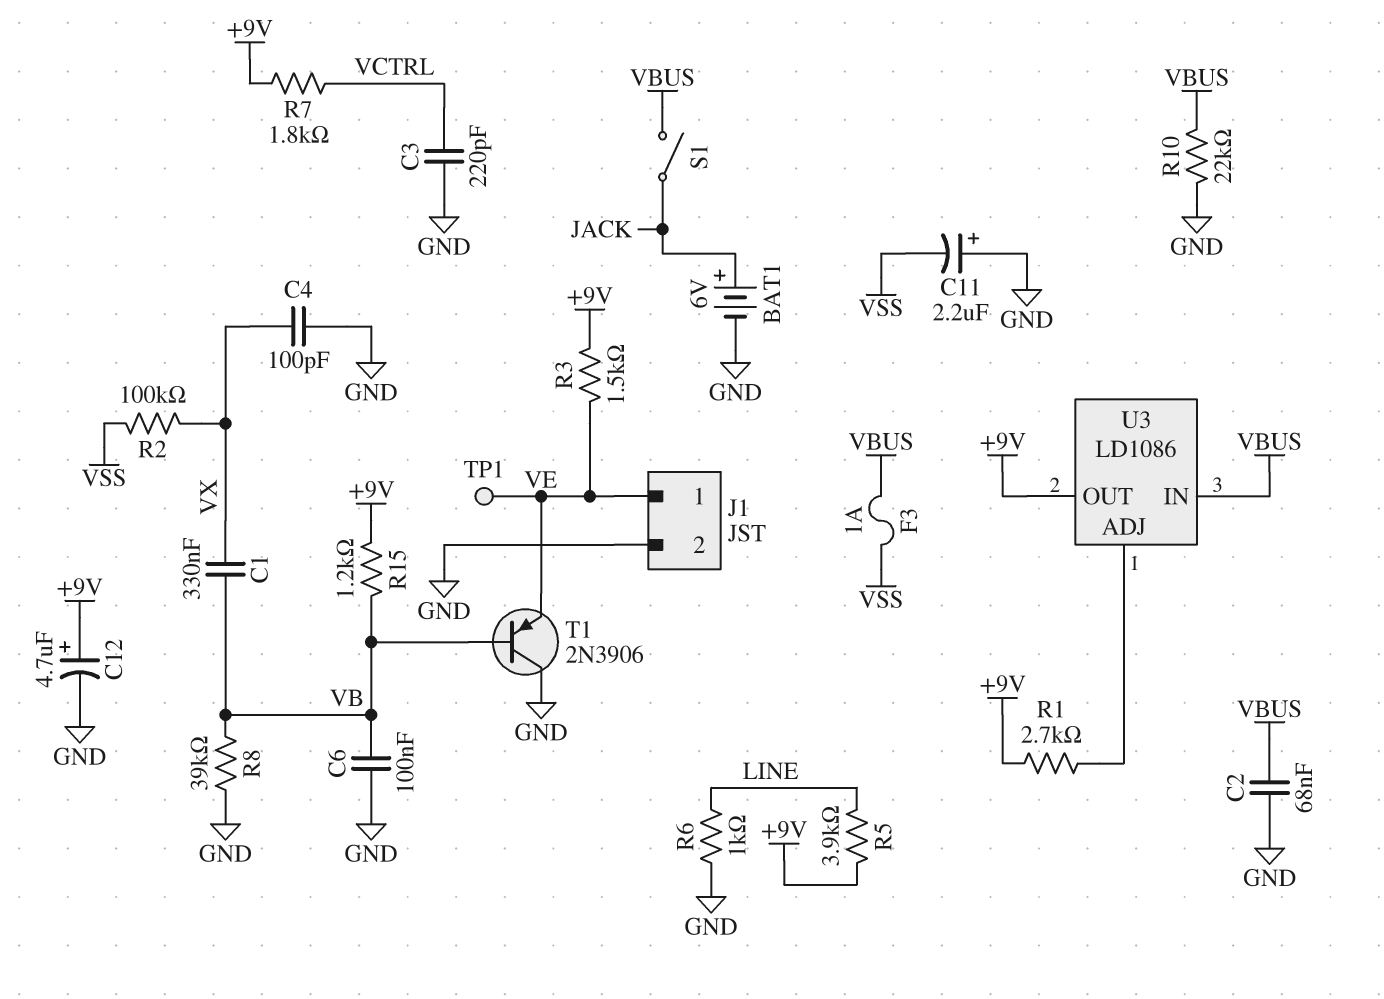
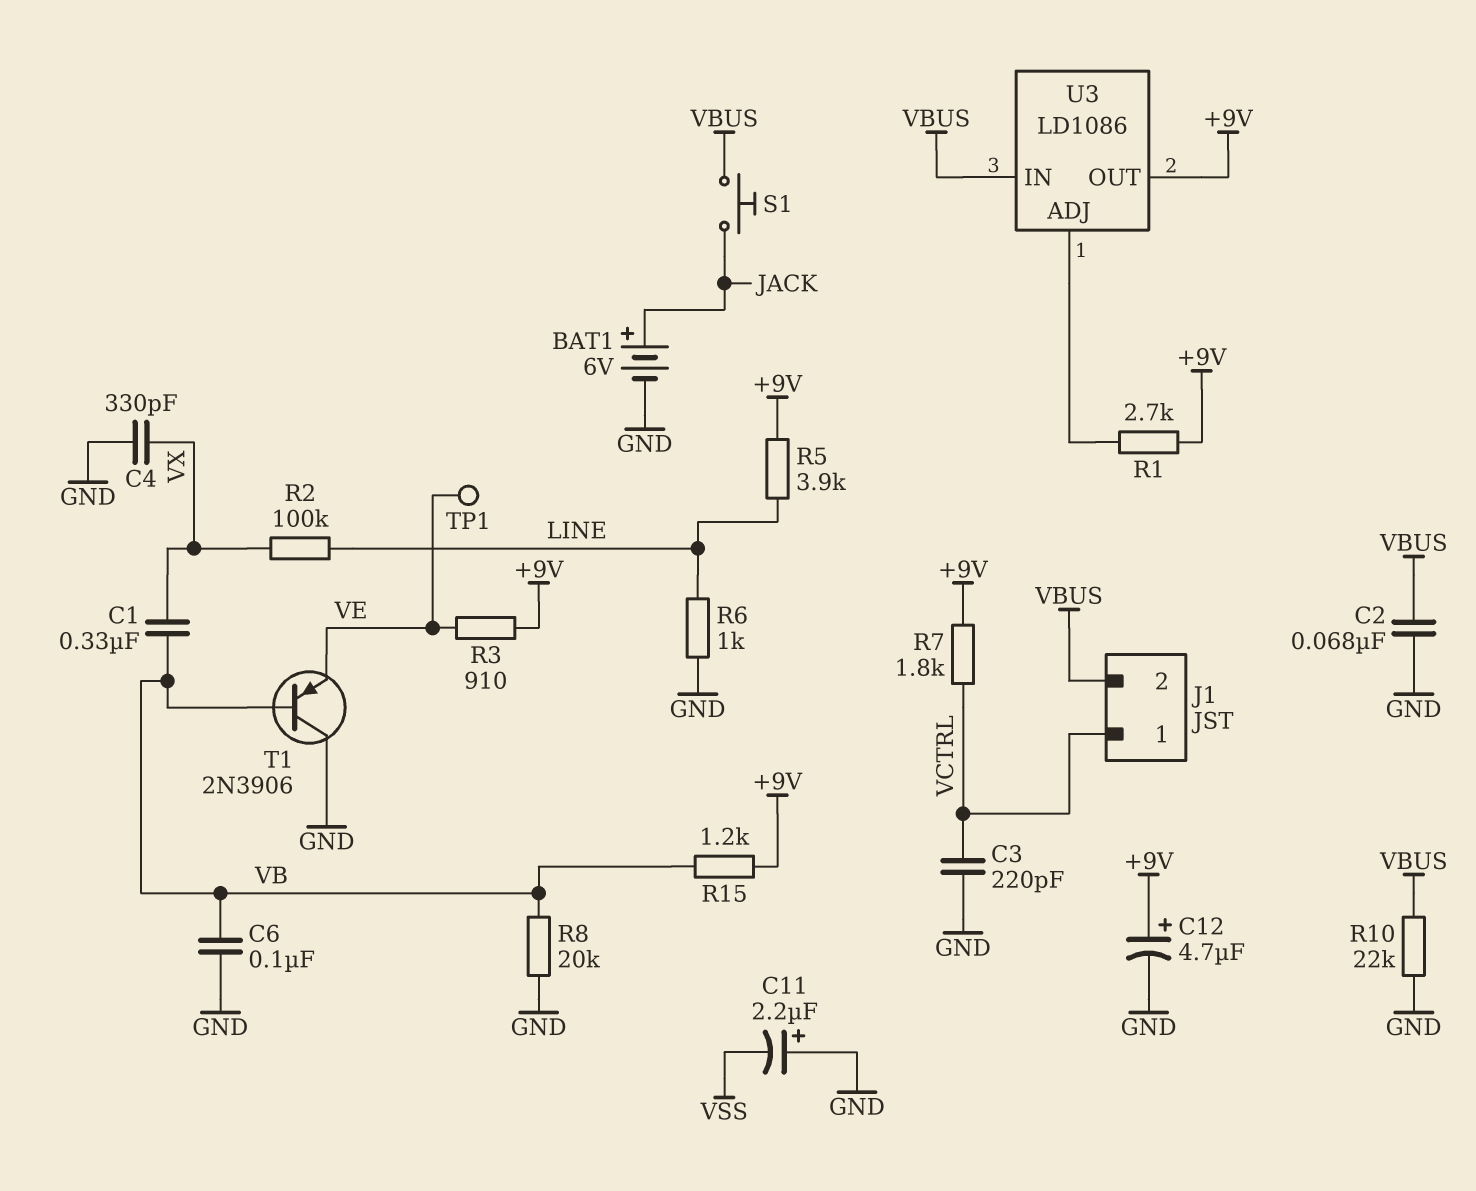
C4: 100pF (GND, VX) -> 330pF (GND, VX)
F3: 1A (VBUS, VSS) -> none
J1 pin 1: VE -> VCTRL
J1 pin 2: GND -> VBUS
R2: 100k (VSS, VX) -> 100k (LINE, VX)
R3: 1.5k (+9V, VE) -> 910 (+9V, VE)
R8: 39k (GND, VB) -> 20k (GND, VB)
S1: switch (JACK, VBUS) -> button (JACK, VBUS)

